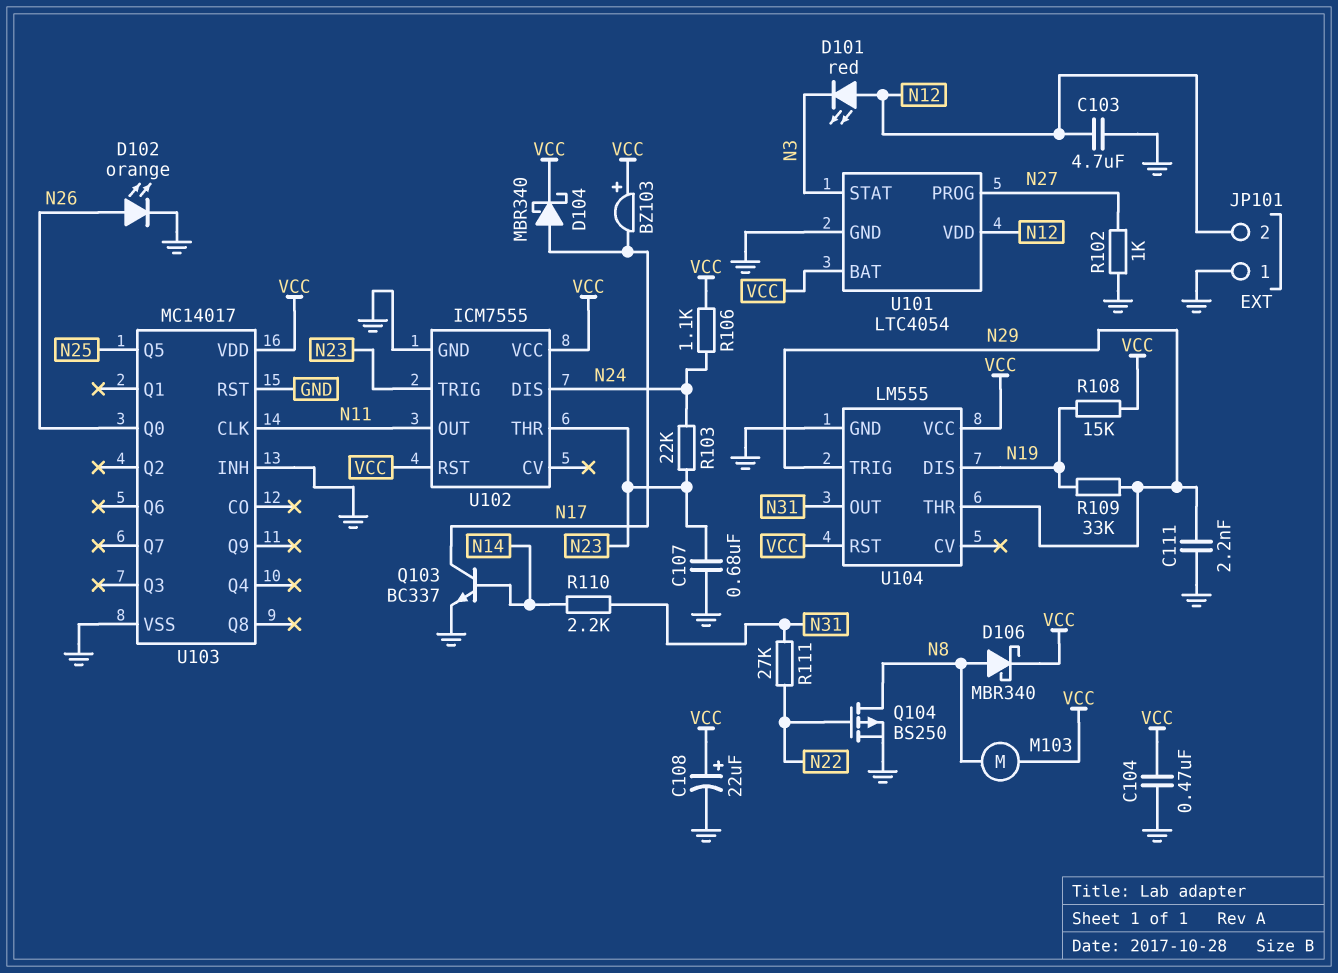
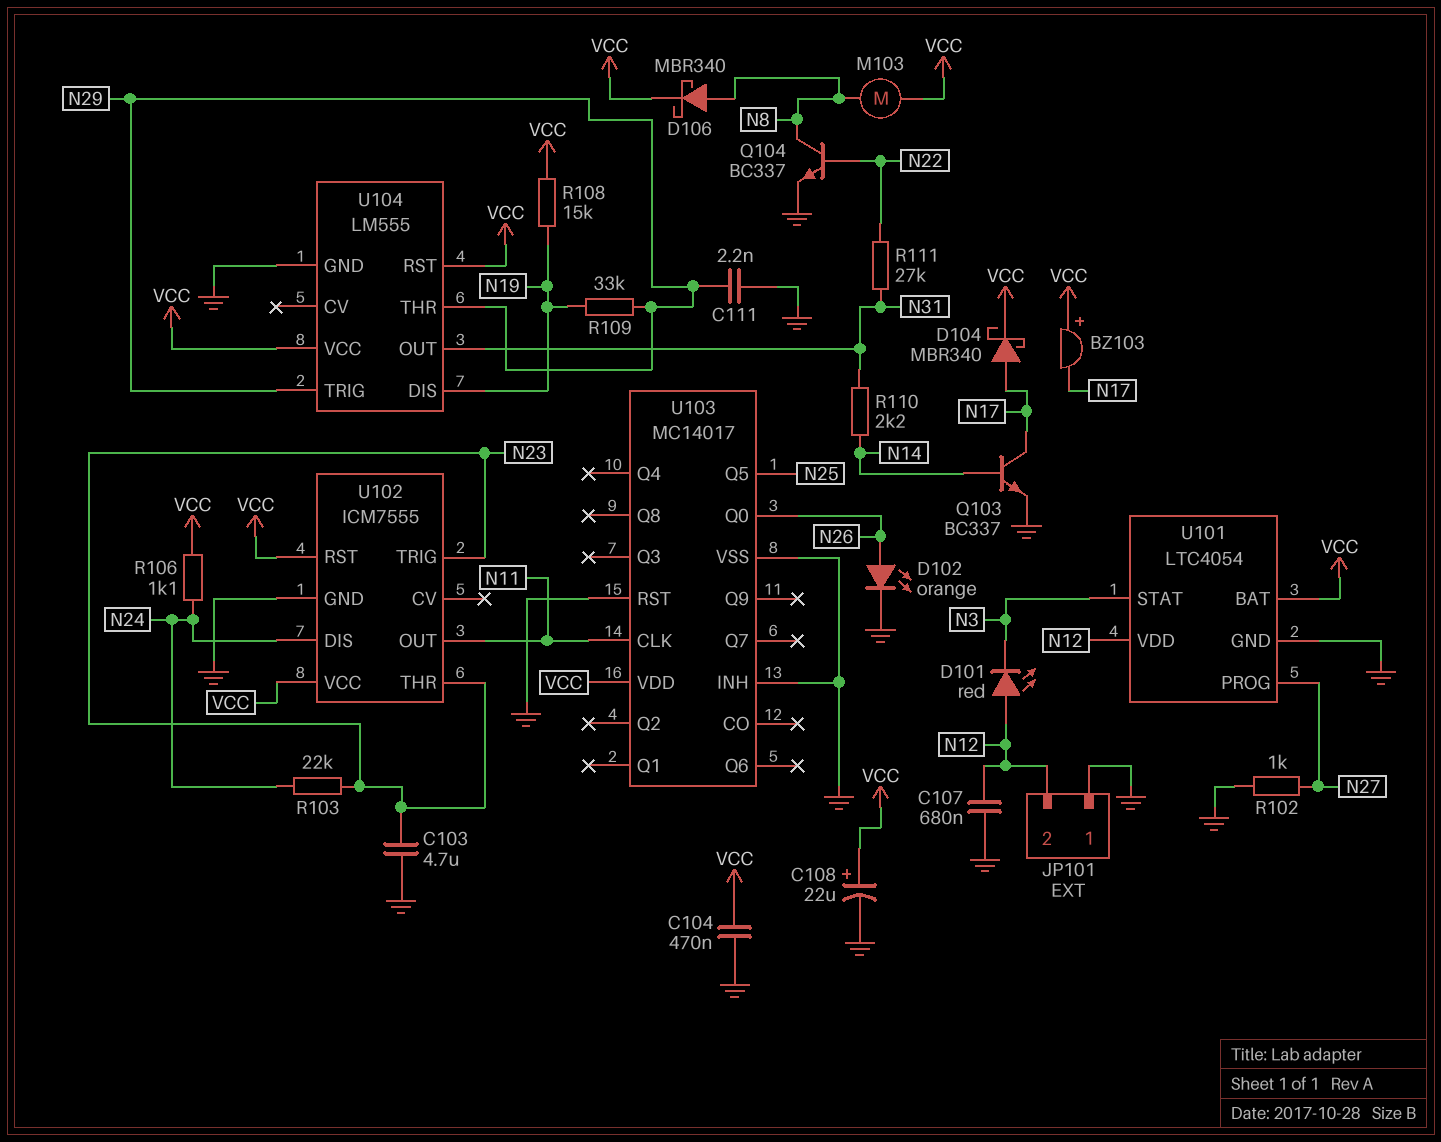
C103: 4.7uF (GND, N12) -> 4.7uF (GND, N23)
C107: 680nF (GND, N23) -> 680nF (GND, N12)
Q104: PMOS BS250 (G N22, D N8, S GND) -> NPN BC337 (B N22, C N8, E GND)

